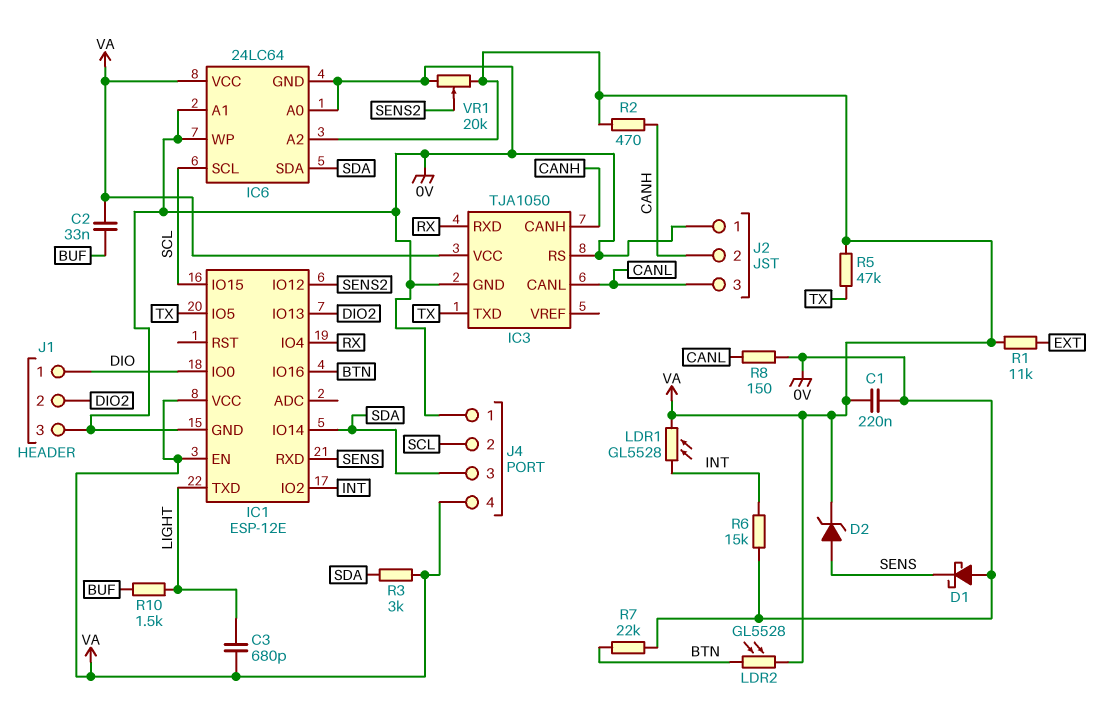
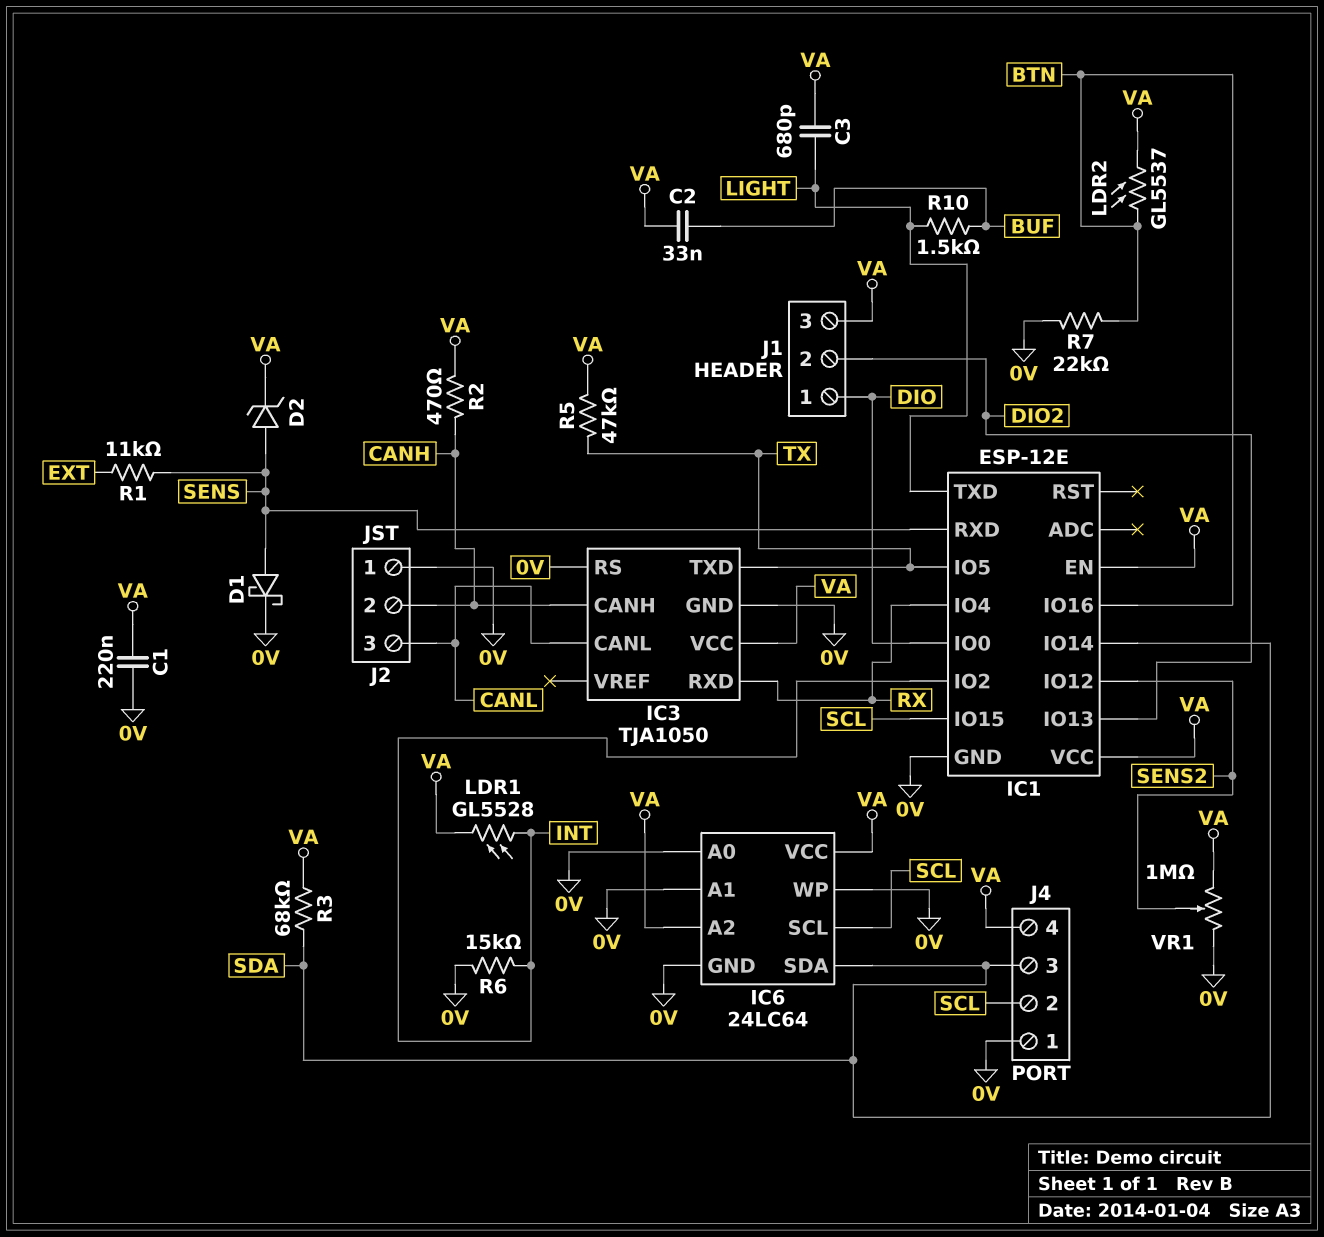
D1: schottky (A 0V, K SENS) -> schottky (A SENS, K 0V)
J1 pin 3: 0V -> VA
LDR2: GL5528 (BTN, VA) -> GL5537 (BTN, VA)
R1: 11k (EXT, VA) -> 11k (EXT, SENS)
R3: 3k (SDA, VA) -> 68k (SDA, VA)
R8: 150 (0V, CANL) -> none
VR1: 20k (0V, VA, wiper SENS2) -> 1M (0V, VA, wiper SENS2)

